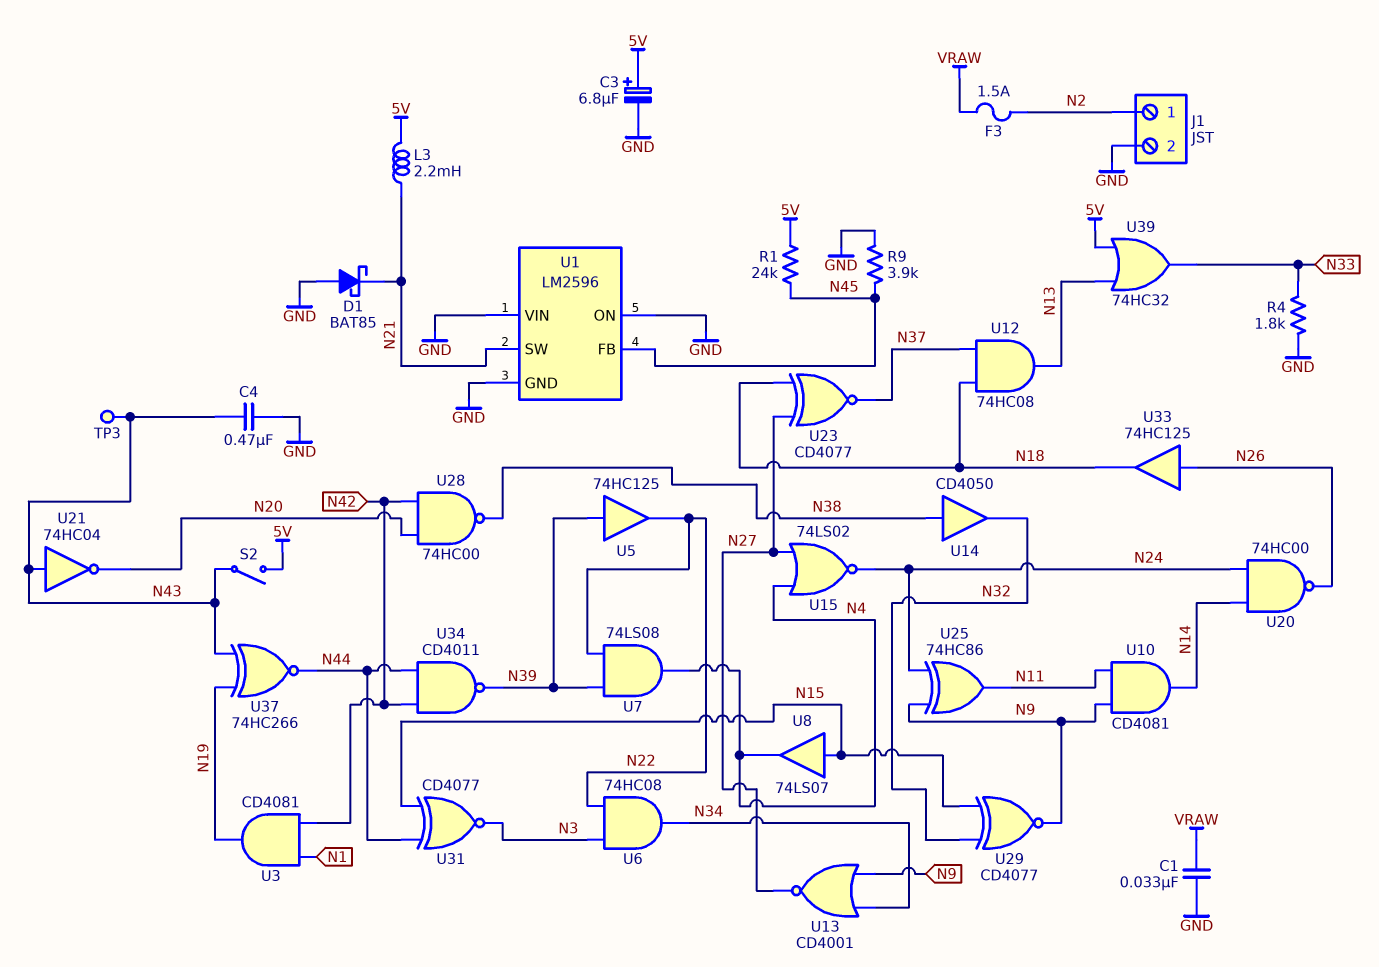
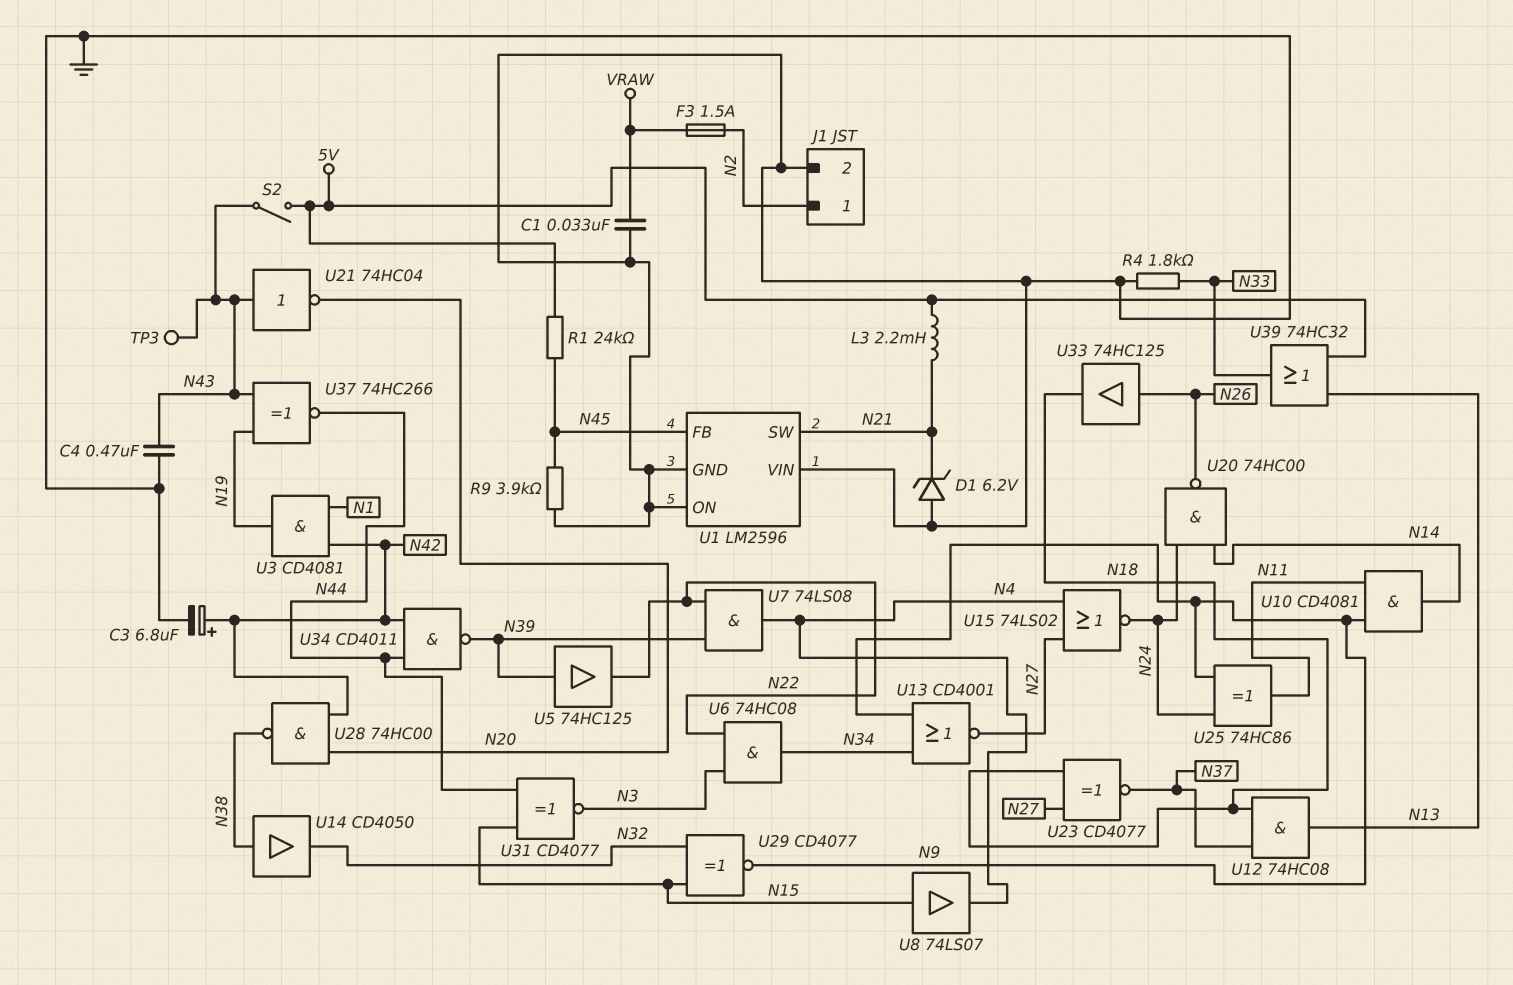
C3: 6.8uF (plus 5V, minus GND) -> 6.8uF (plus N42, minus GND)
D1: schottky BAT85 (A GND, K N21) -> zener 6.2V (A GND, K N21)

